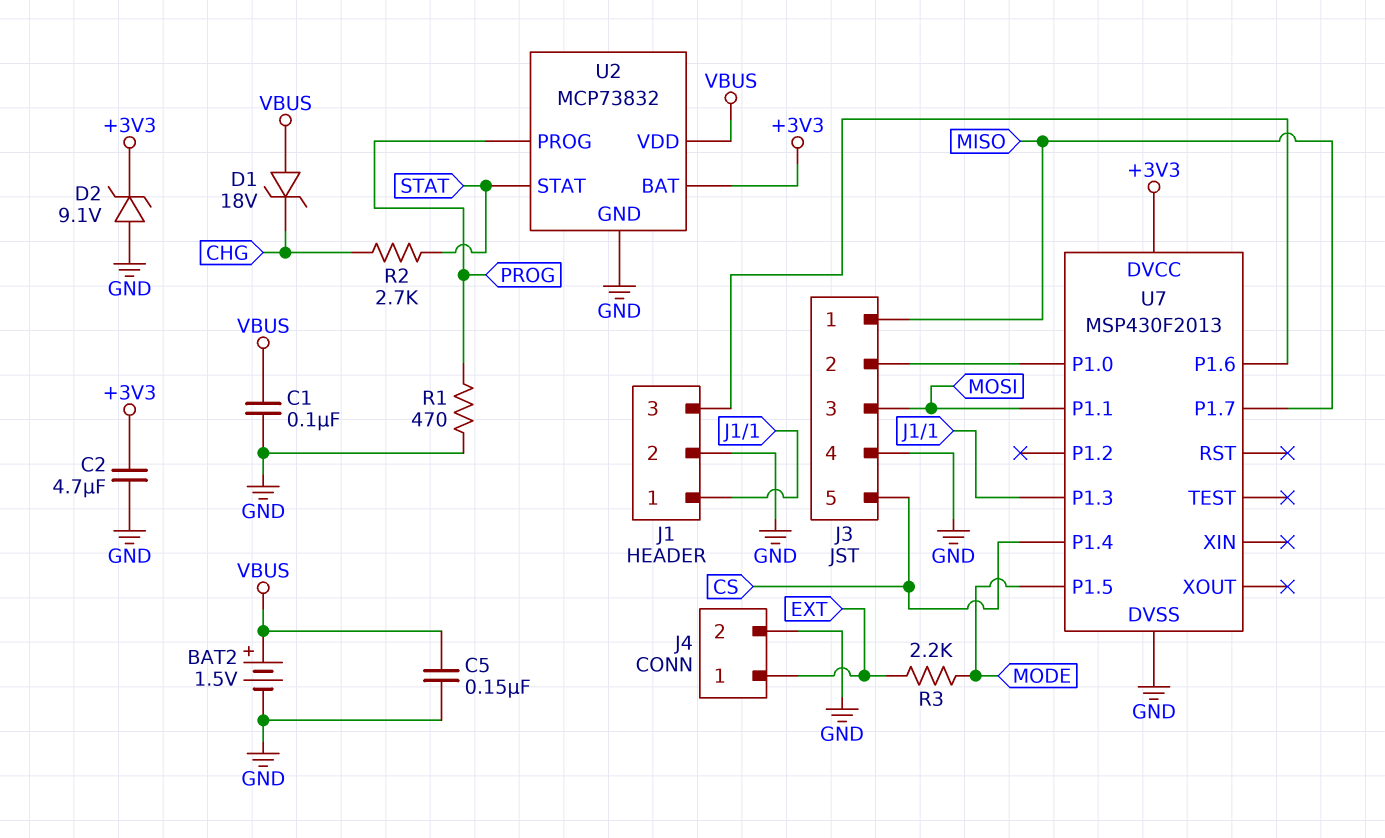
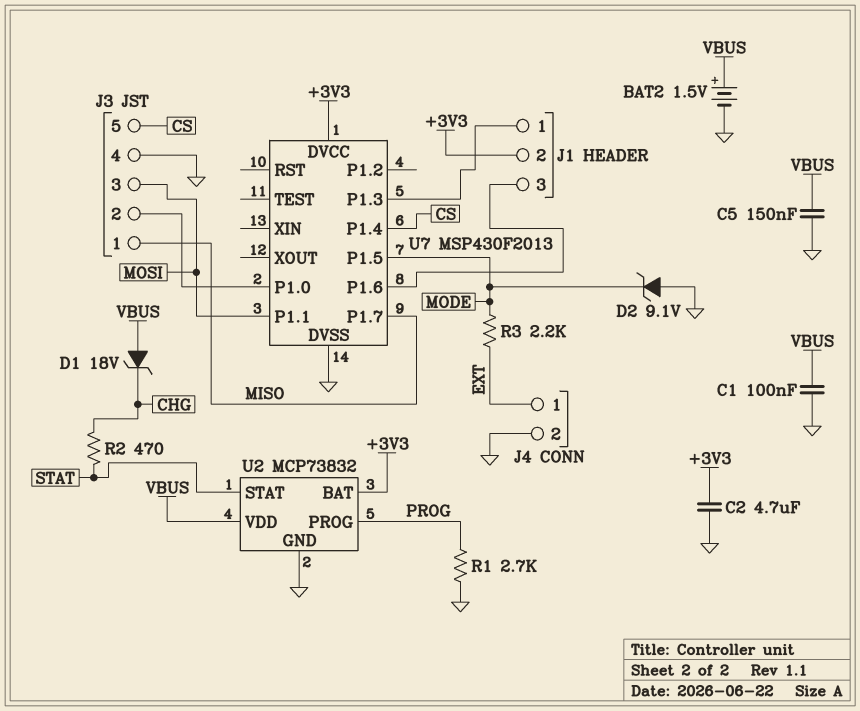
D2: zener 9.1V (A GND, K +3V3) -> zener 9.1V (A GND, K MODE)
J1 pin 2: GND -> +3V3
R1: 470 (GND, PROG) -> 2.7k (GND, PROG)
R2: 2.7k (CHG, STAT) -> 470 (CHG, STAT)

